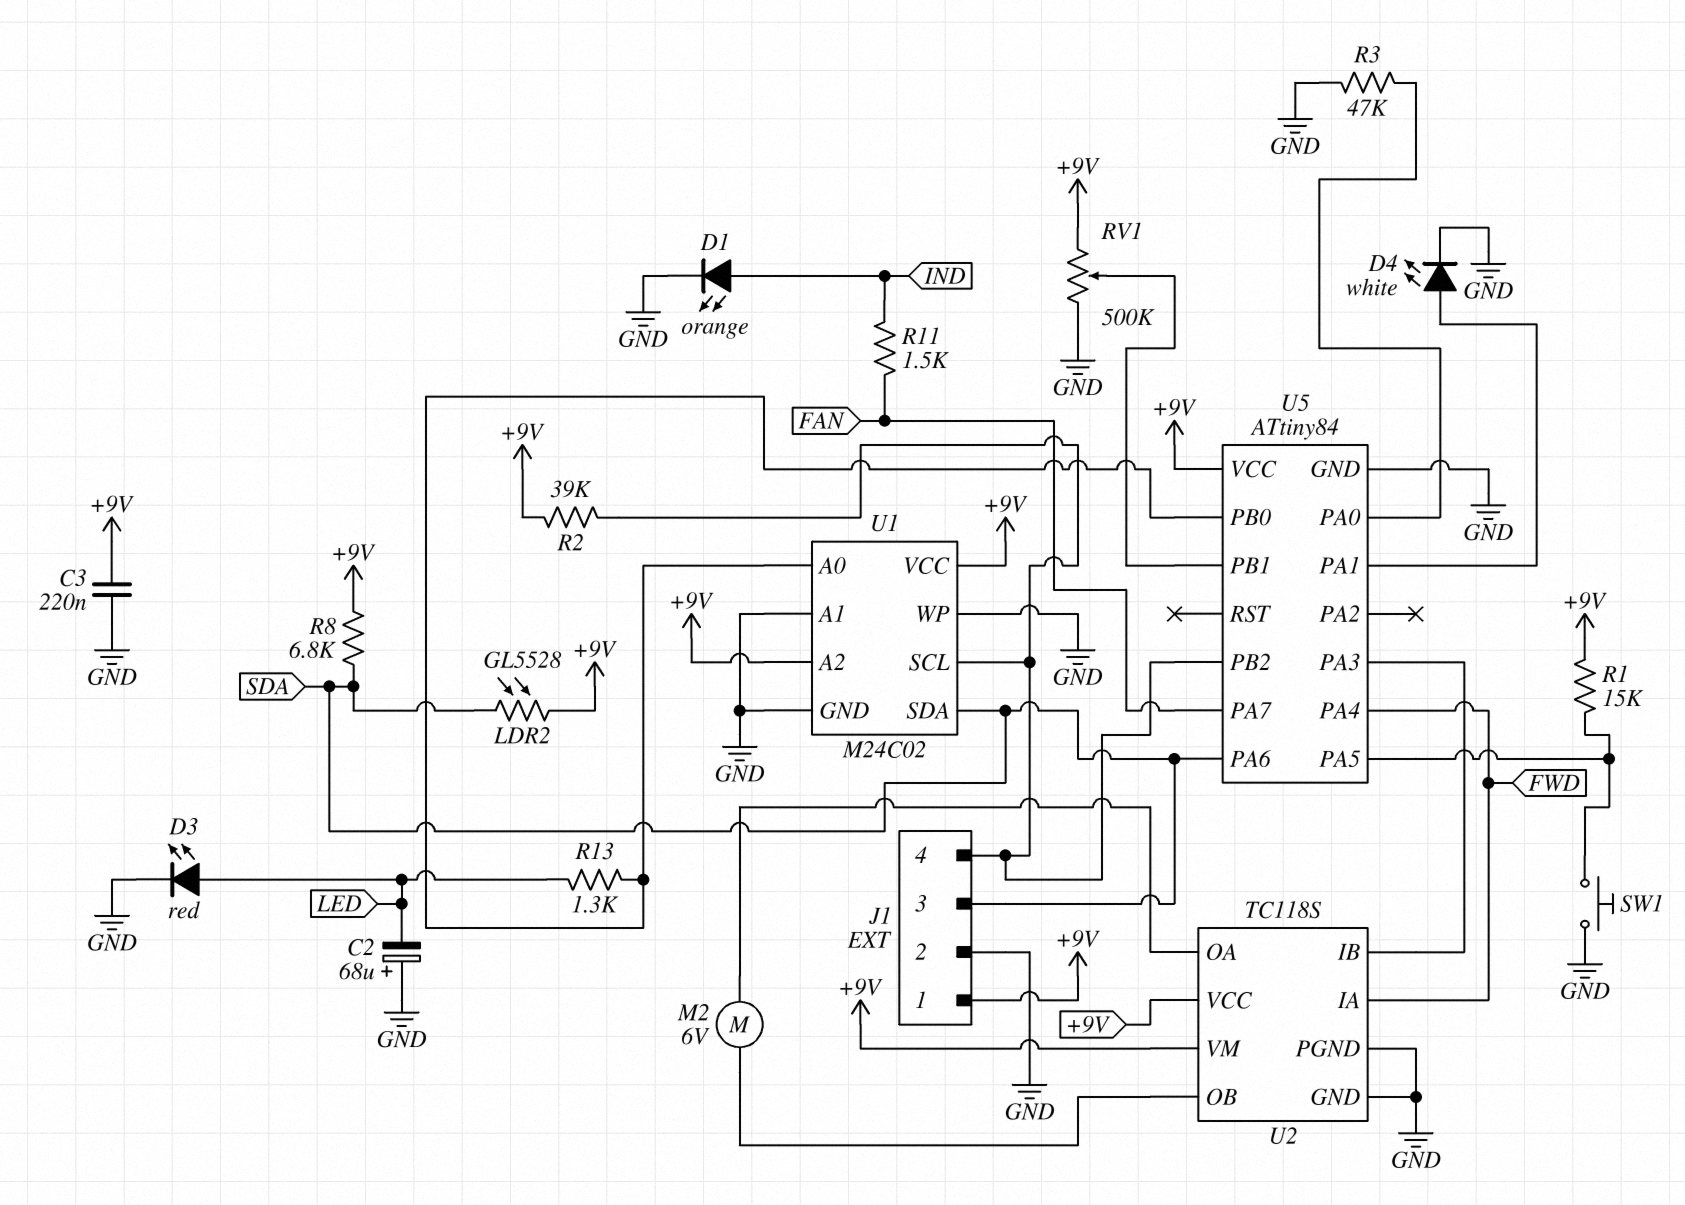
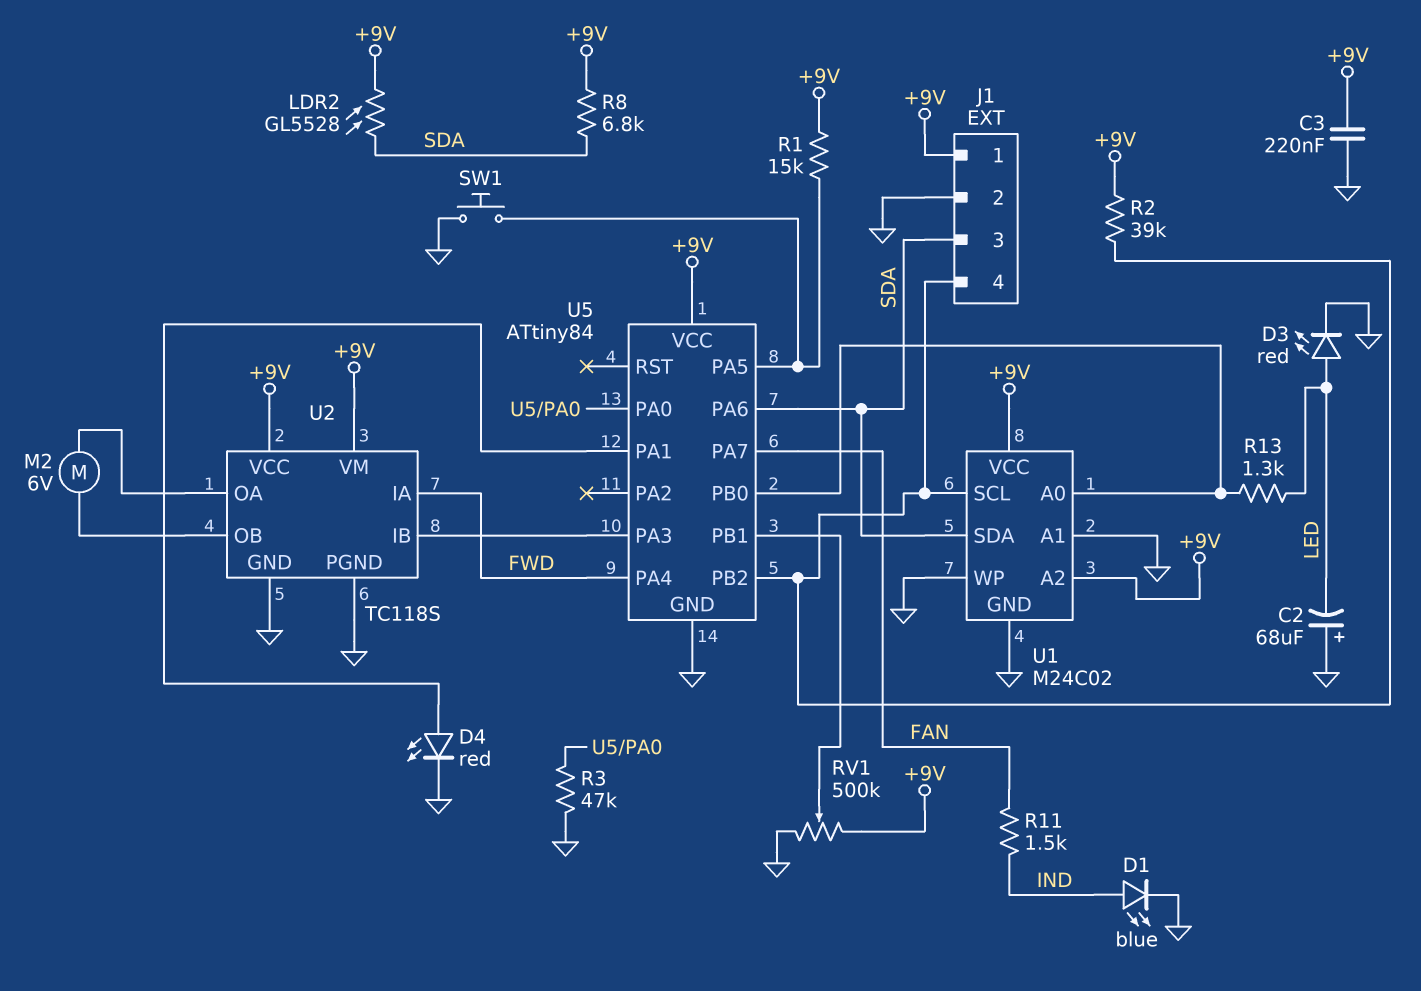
D1: LED orange (A IND, K GND) -> LED blue (A IND, K GND)
D4: LED white (A U5/PA1, K GND) -> LED red (A U5/PA1, K GND)

